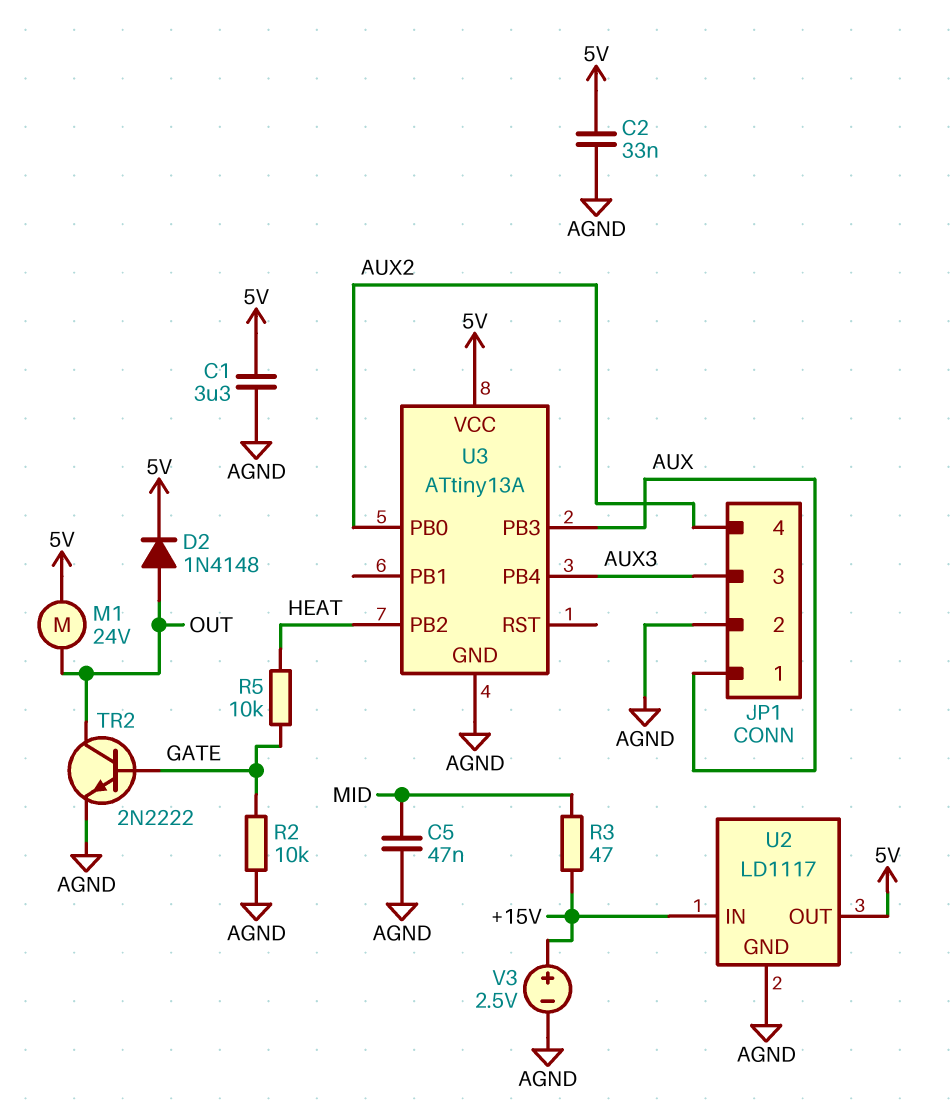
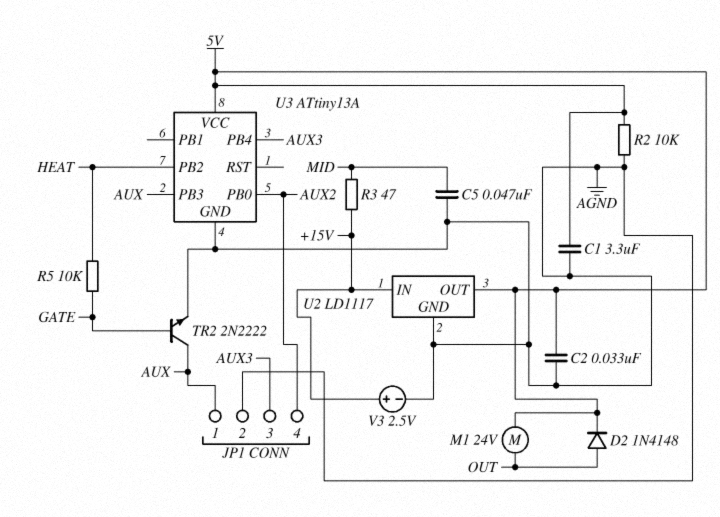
R2: 10k (AGND, GATE) -> 10k (5V, AGND)
TR2: NPN 2N2222 (B GATE, C OUT, E AGND) -> NPN 2N2222 (B GATE, C AUX, E AGND)

